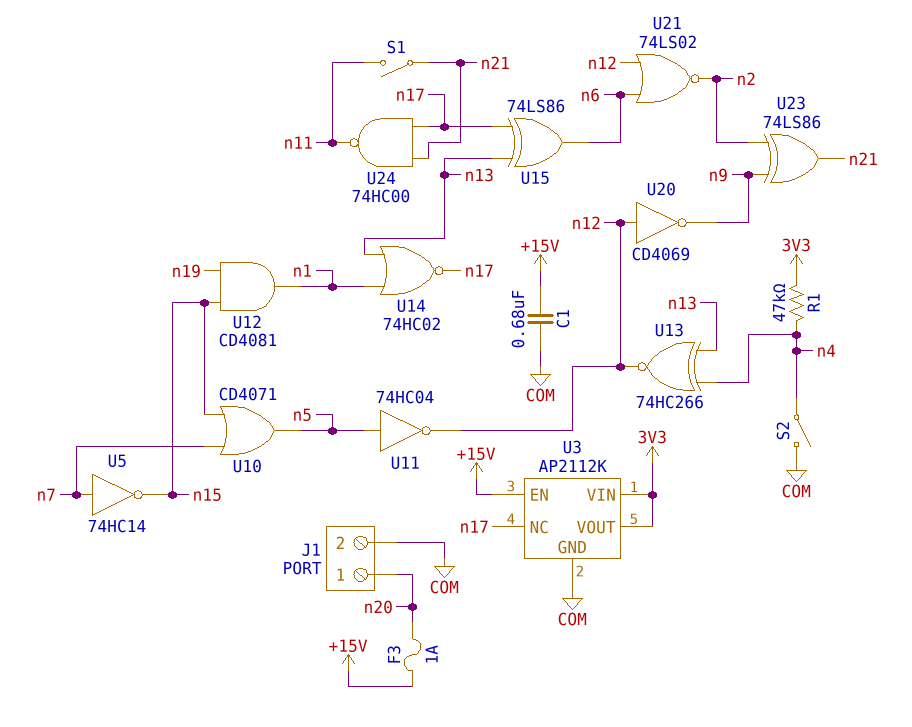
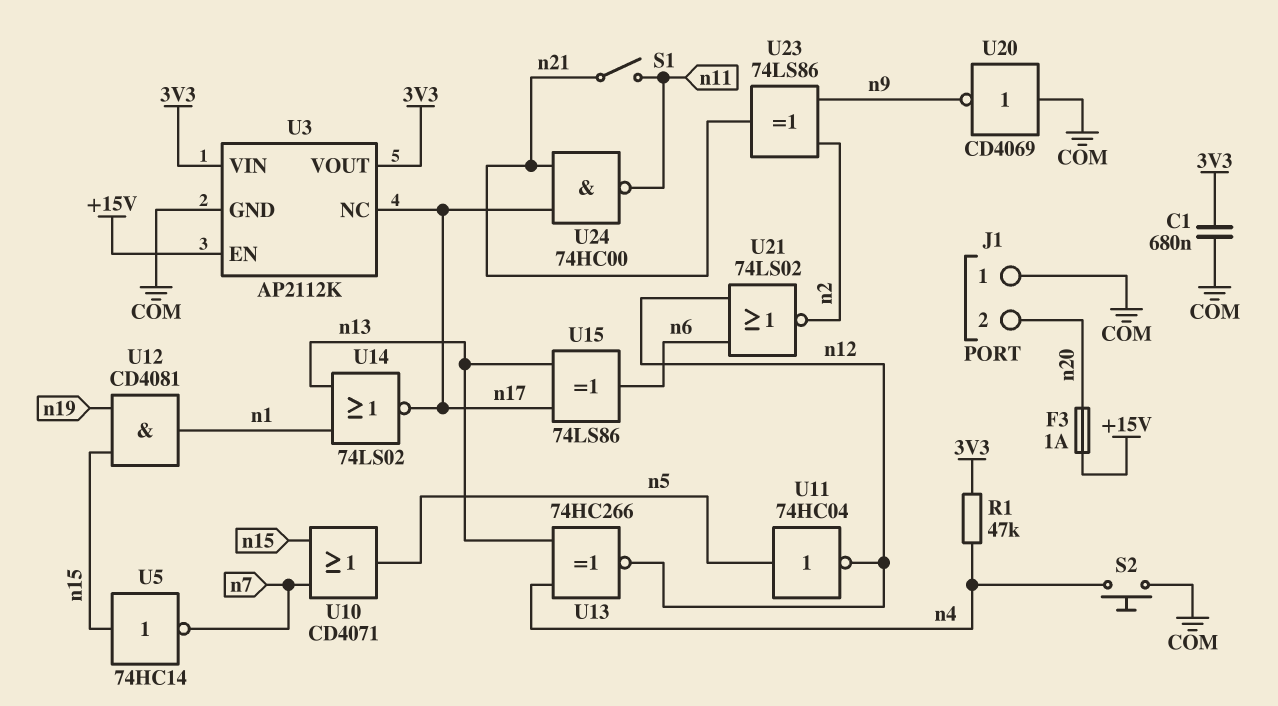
C1: 680nF (+15V, COM) -> 680nF (3V3, COM)
J1 pin 1: n20 -> COM
J1 pin 2: COM -> n20
S2: switch (COM, n4) -> button (COM, n4)
U5: NOT 74HC14 (in n7, out n15) -> NOT 74HC14 (in n15, out n7)
U14: NOR 74HC02 (in n1, in n13, out n17) -> NOR 74LS02 (in n1, in n13, out n17)
U20: NOT CD4069 (in n12, out n9) -> NOT CD4069 (in COM, out n9)

